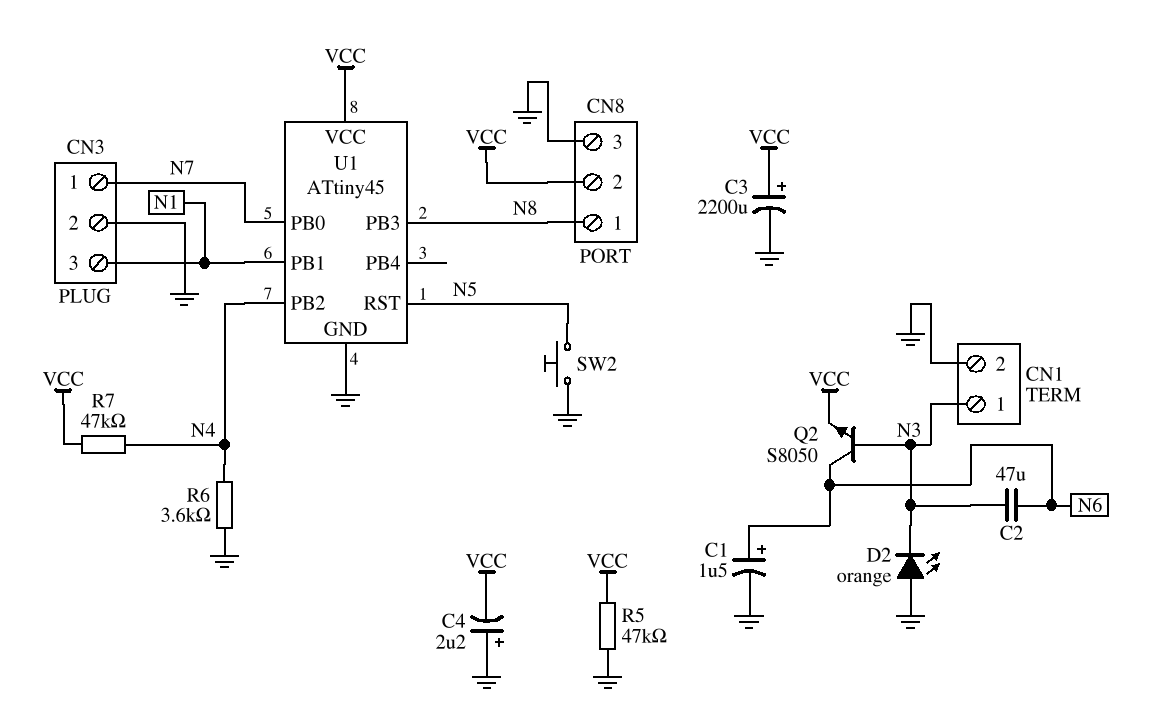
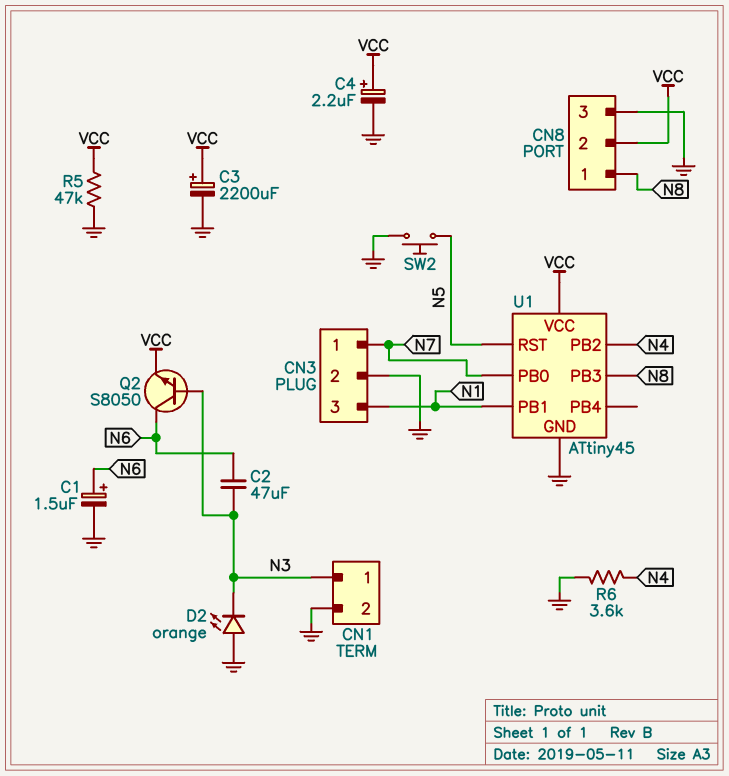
C4: 2.2uF (plus GND, minus VCC) -> 2.2uF (plus VCC, minus GND)
R7: 47k (N4, VCC) -> none

